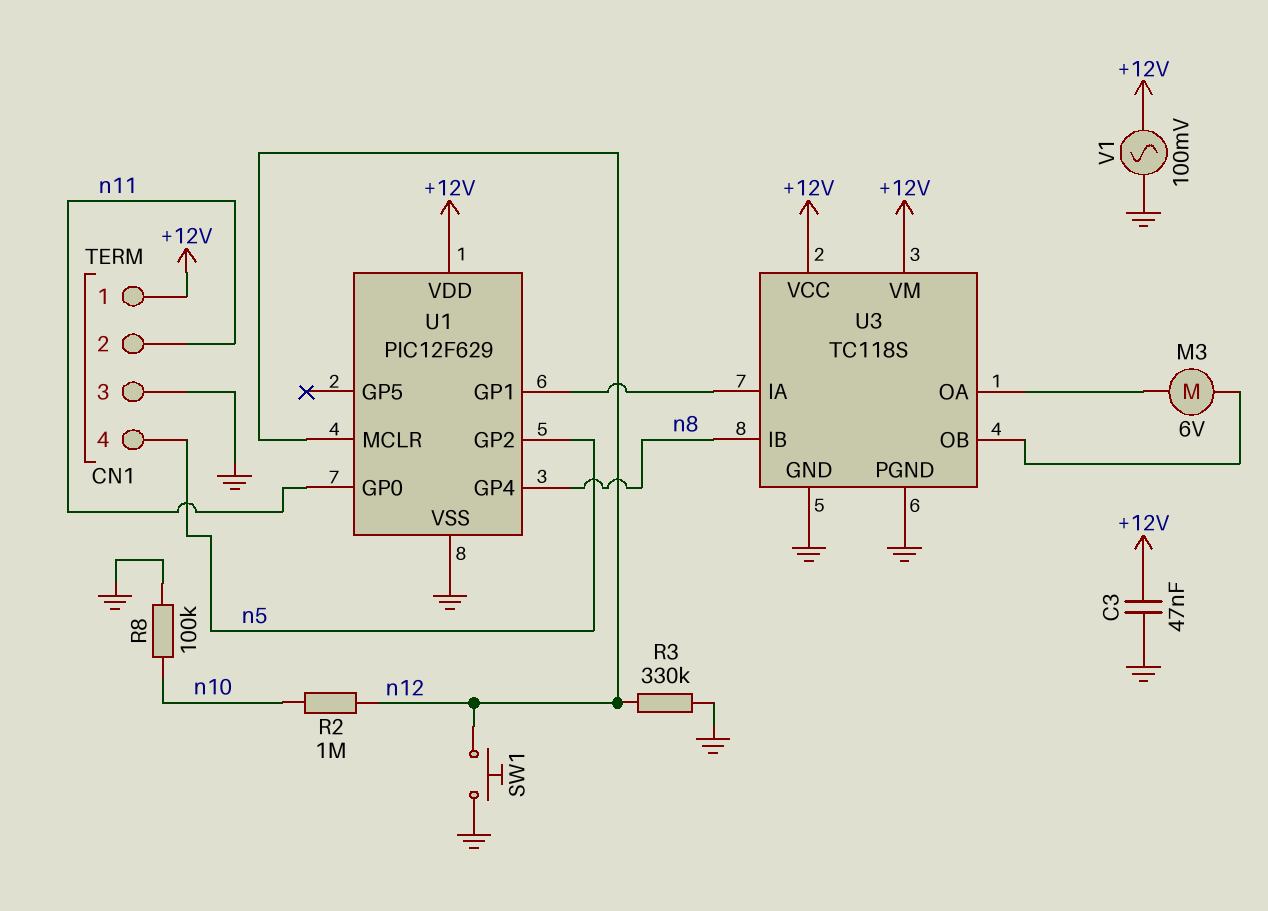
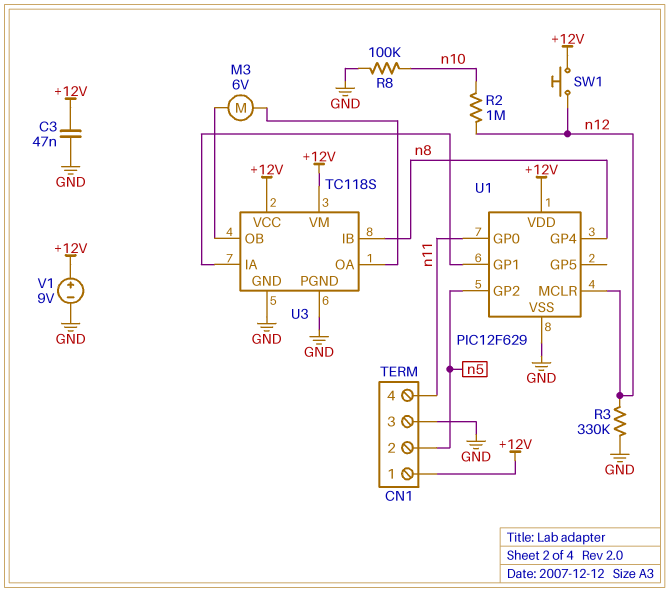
CN1 pin 2: n11 -> n5
CN1 pin 4: n5 -> n11
SW1: button (GND, n12) -> button (+12V, n12)
V1: AC 100mV (+12V, GND) -> 9V (plus +12V, minus GND)

